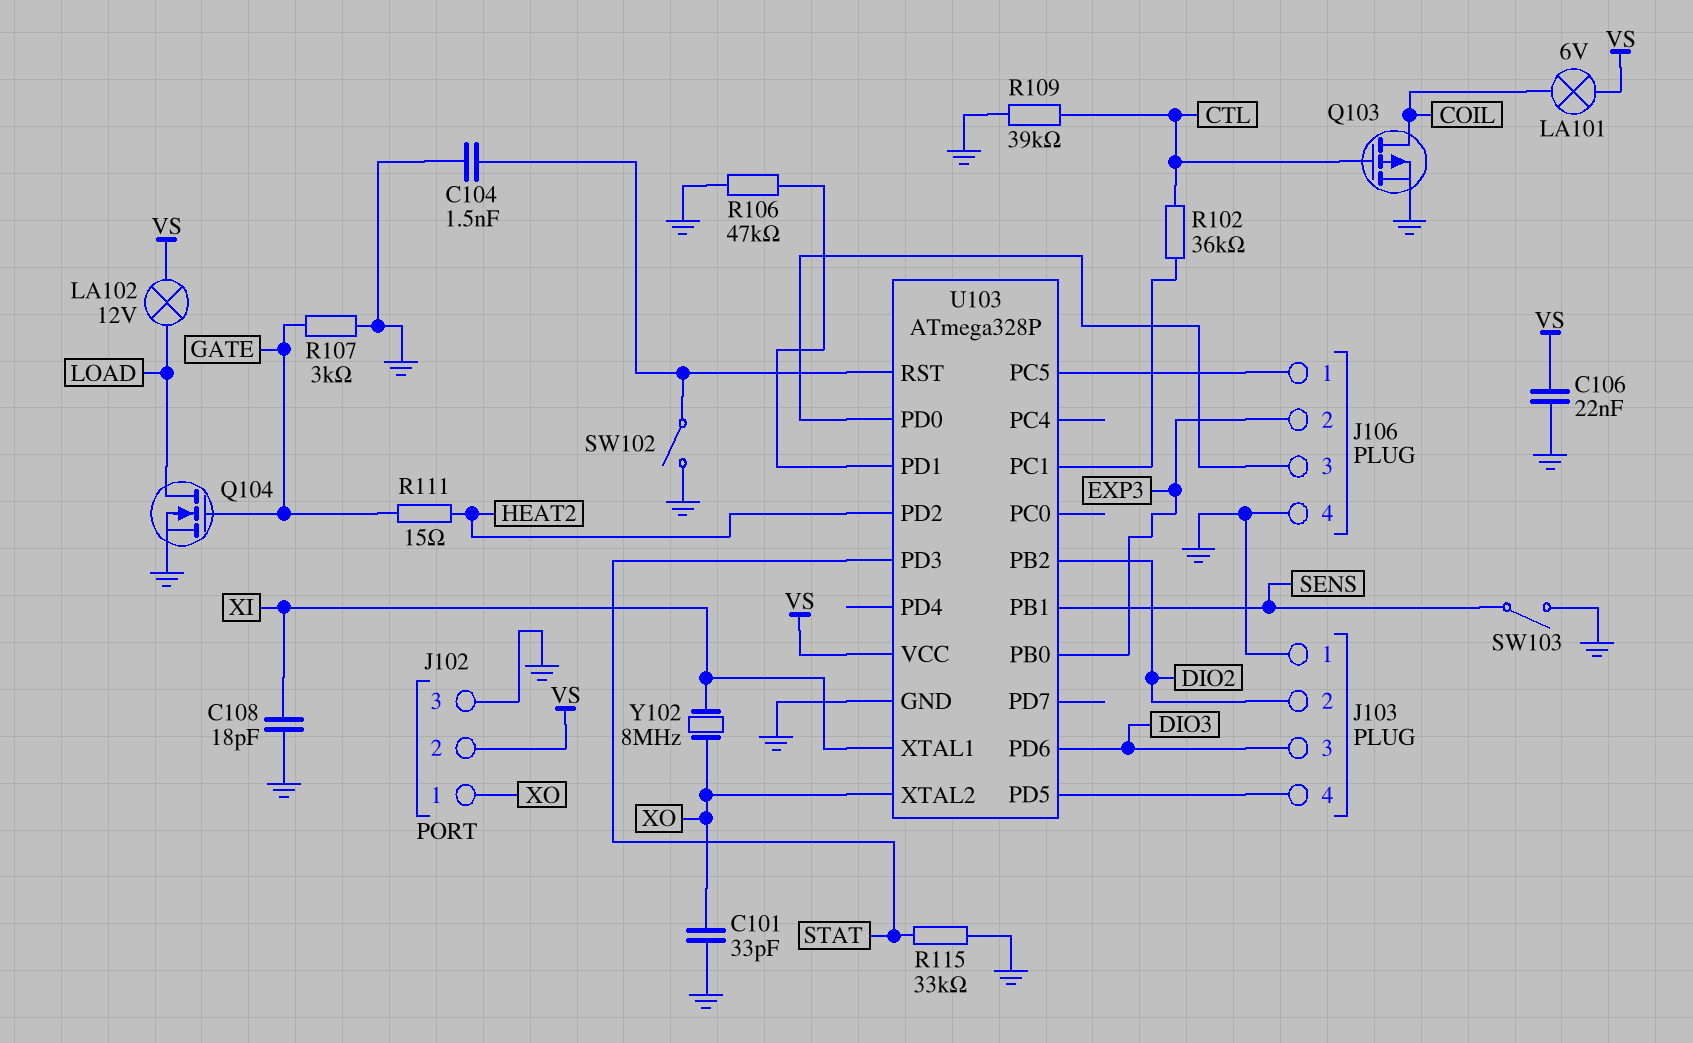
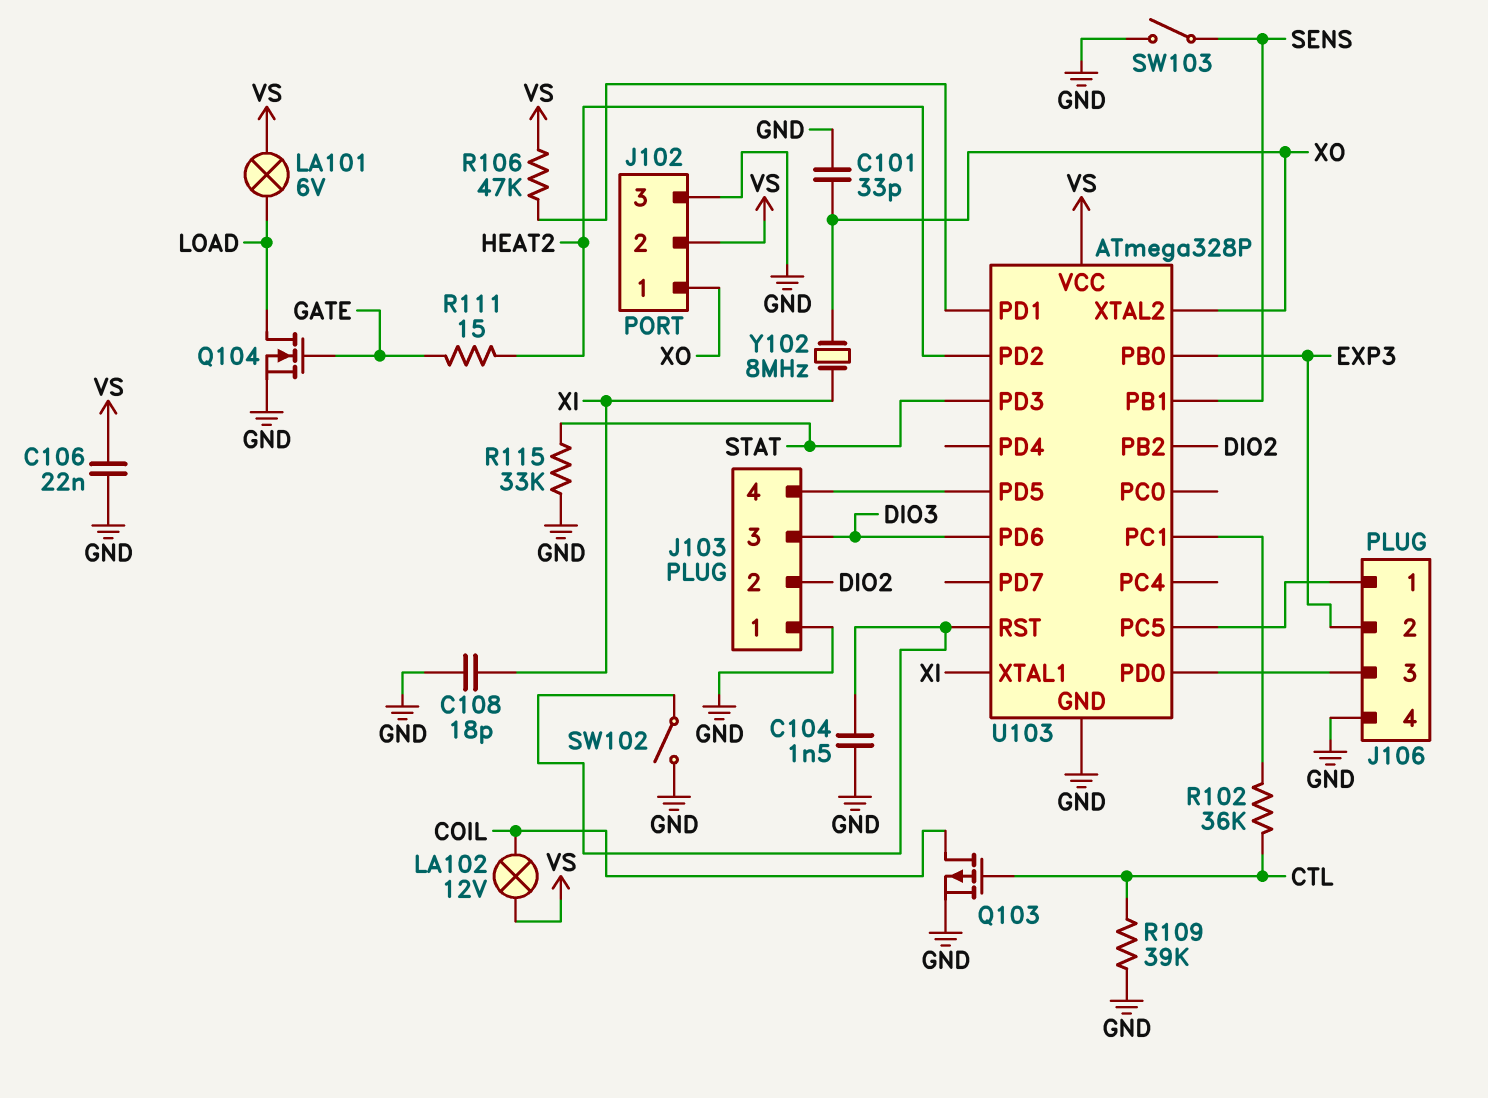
LA101: lamp 6V (COIL, VS) -> lamp 6V (LOAD, VS)
LA102: lamp 12V (LOAD, VS) -> lamp 12V (COIL, VS)
R106: 47k (GND, U103/PD1) -> 47k (U103/PD1, VS)
R107: 3k (GATE, GND) -> none

